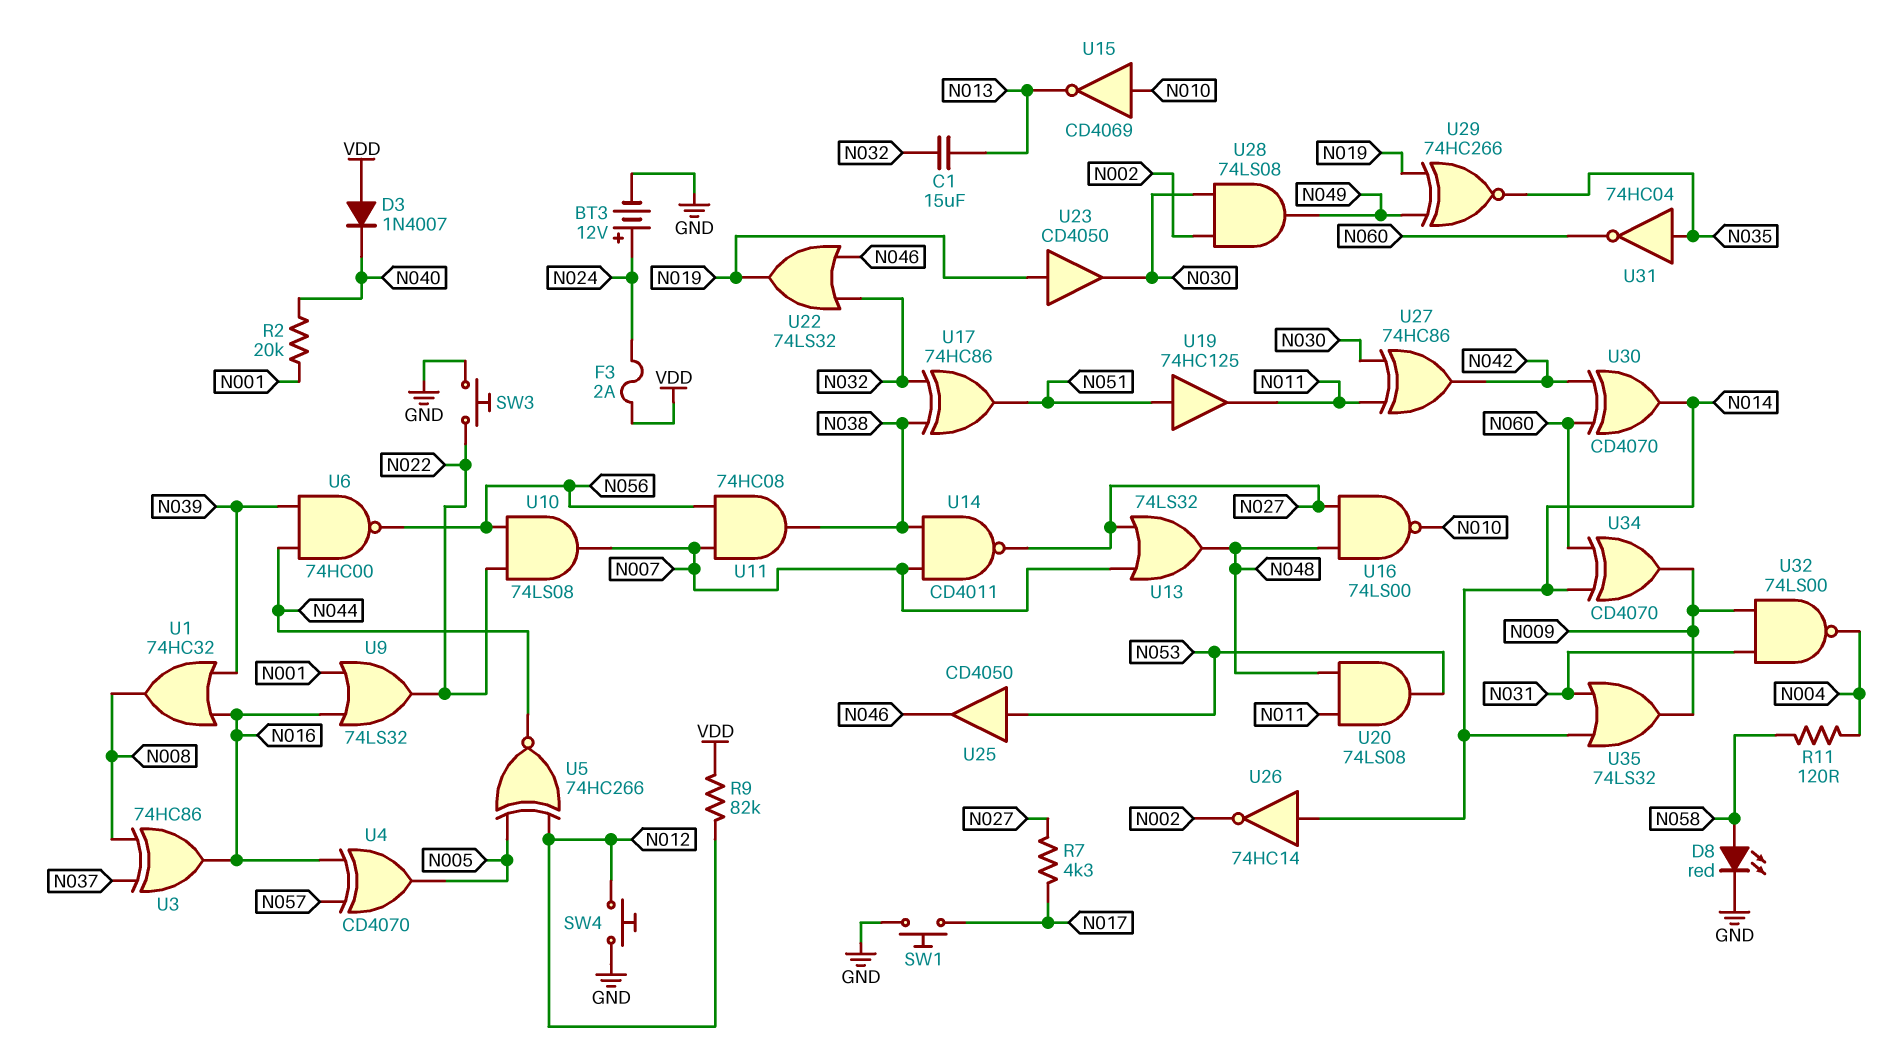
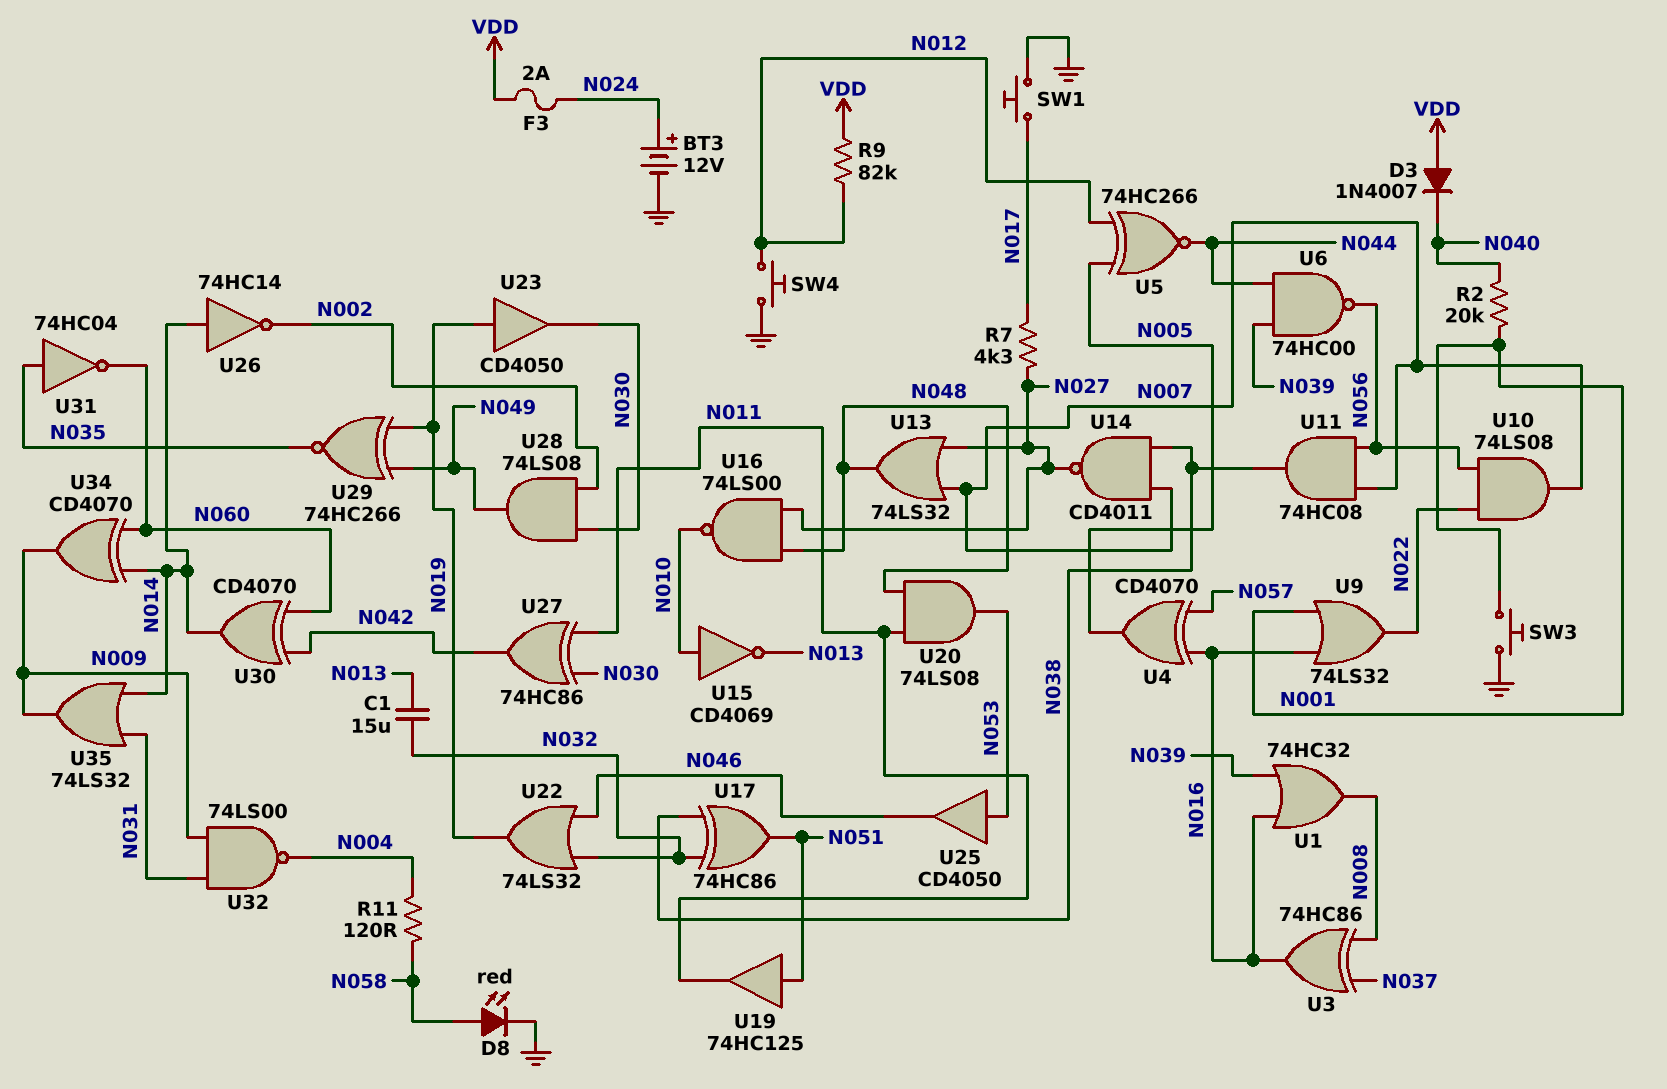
SW3: button (GND, N022) -> button (GND, N001)

